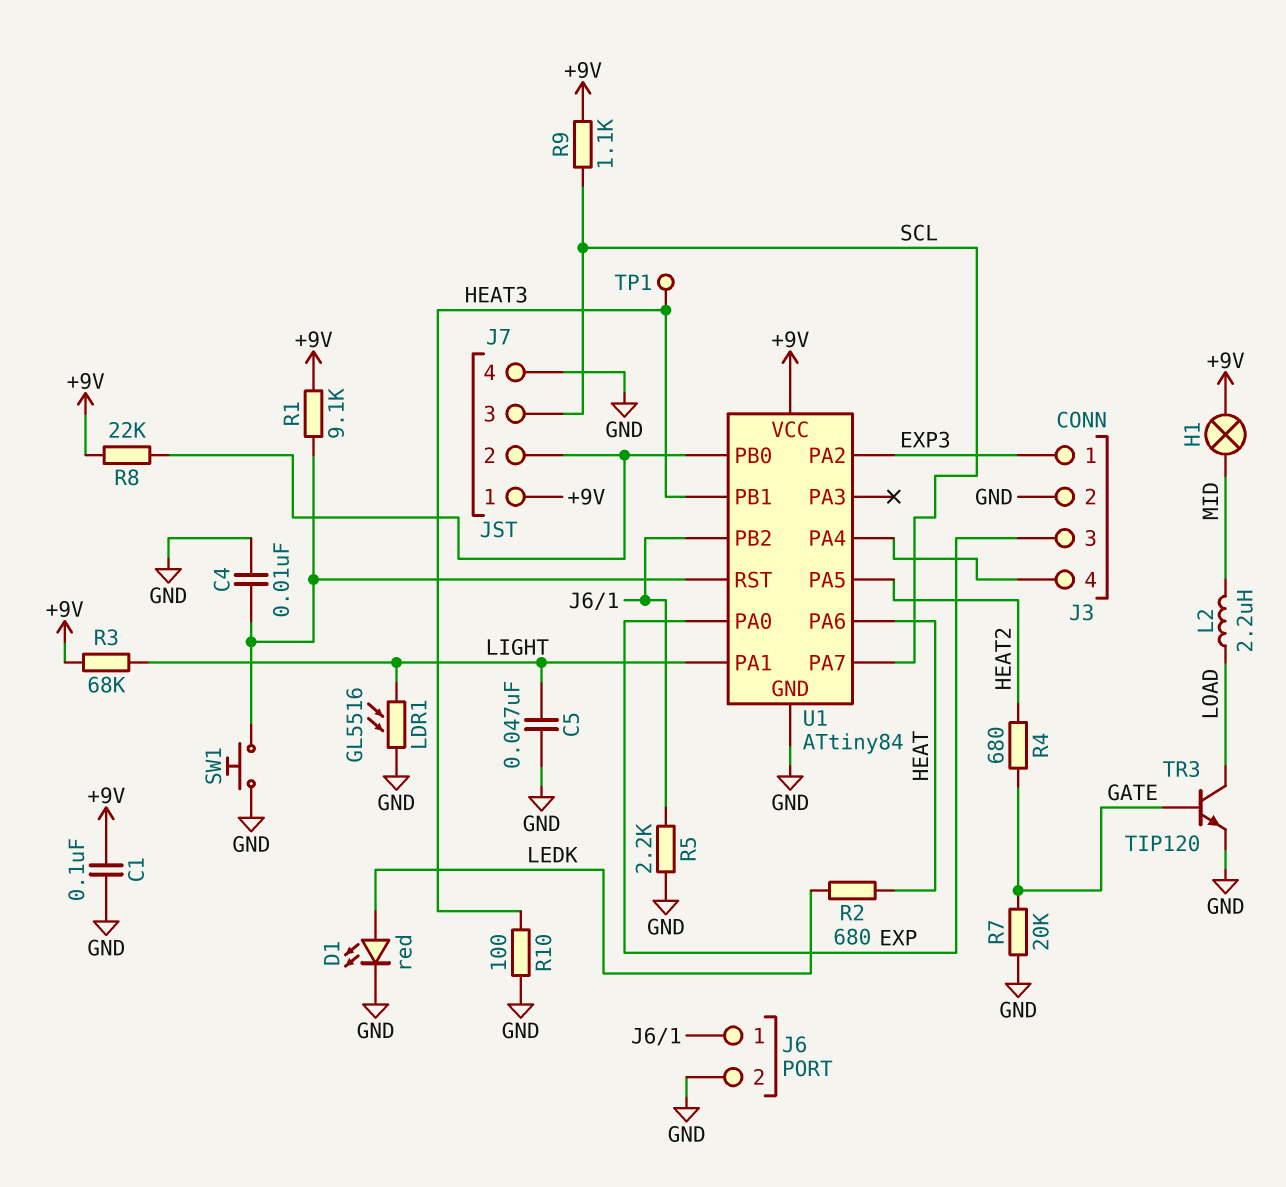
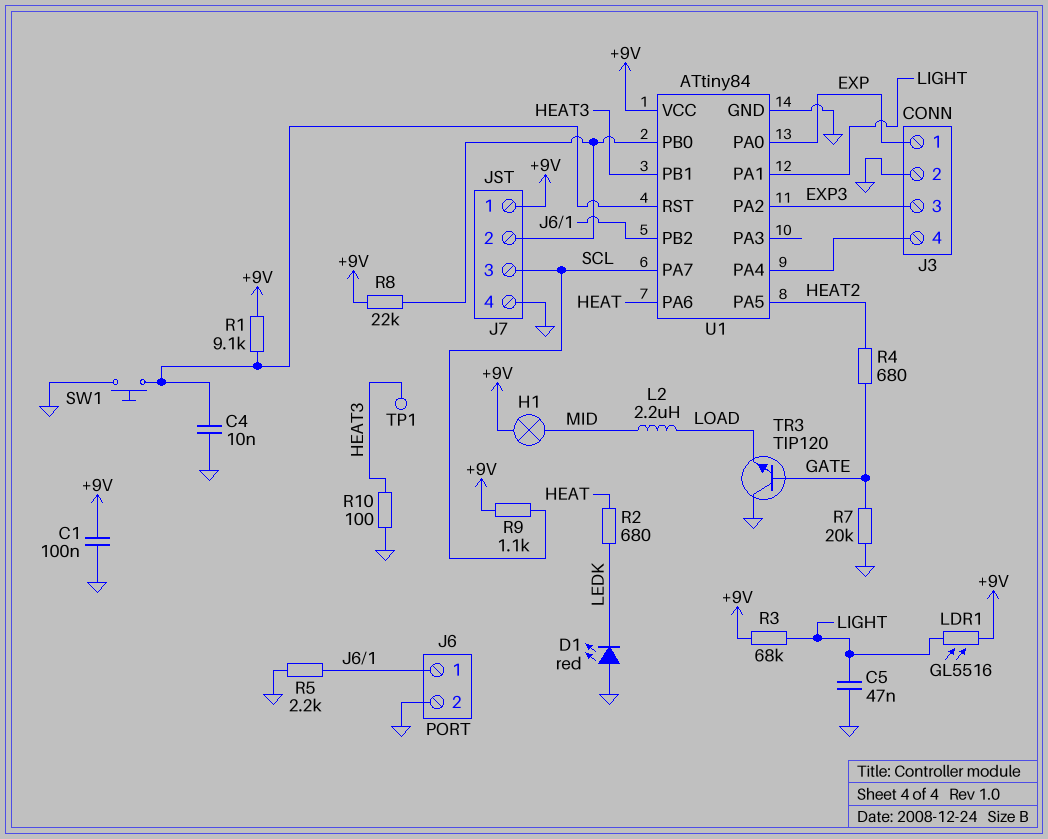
D1: LED red (A LEDK, K GND) -> LED red (A GND, K LEDK)
J3 pin 1: EXP3 -> EXP
J3 pin 3: EXP -> EXP3
LDR1: GL5516 (GND, LIGHT) -> GL5516 (+9V, LIGHT)
TR3: NPN TIP120 (B GATE, C LOAD, E GND) -> NPN TIP120 (B GATE, C GND, E LOAD)

